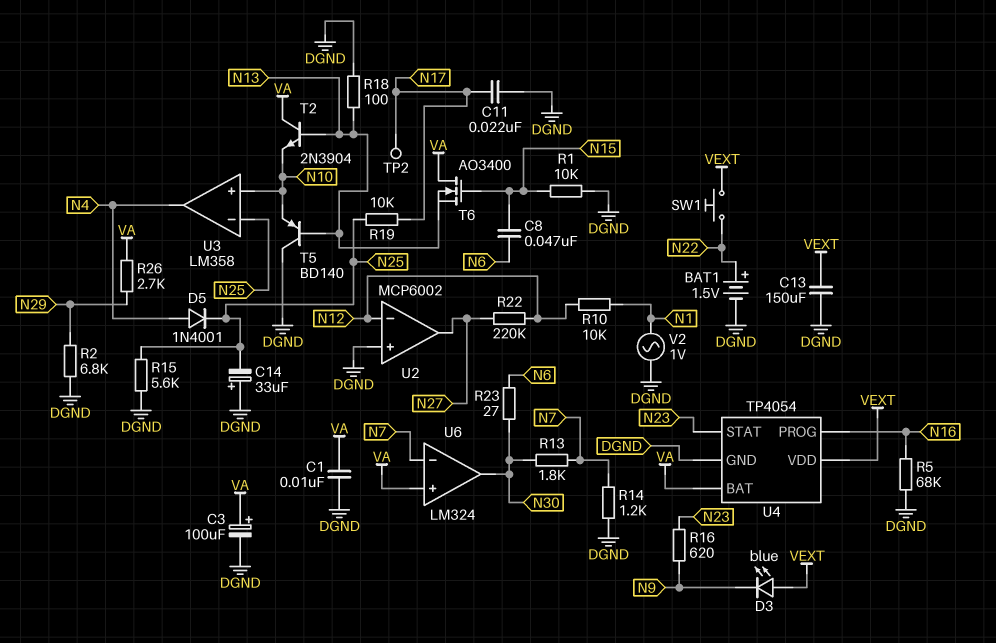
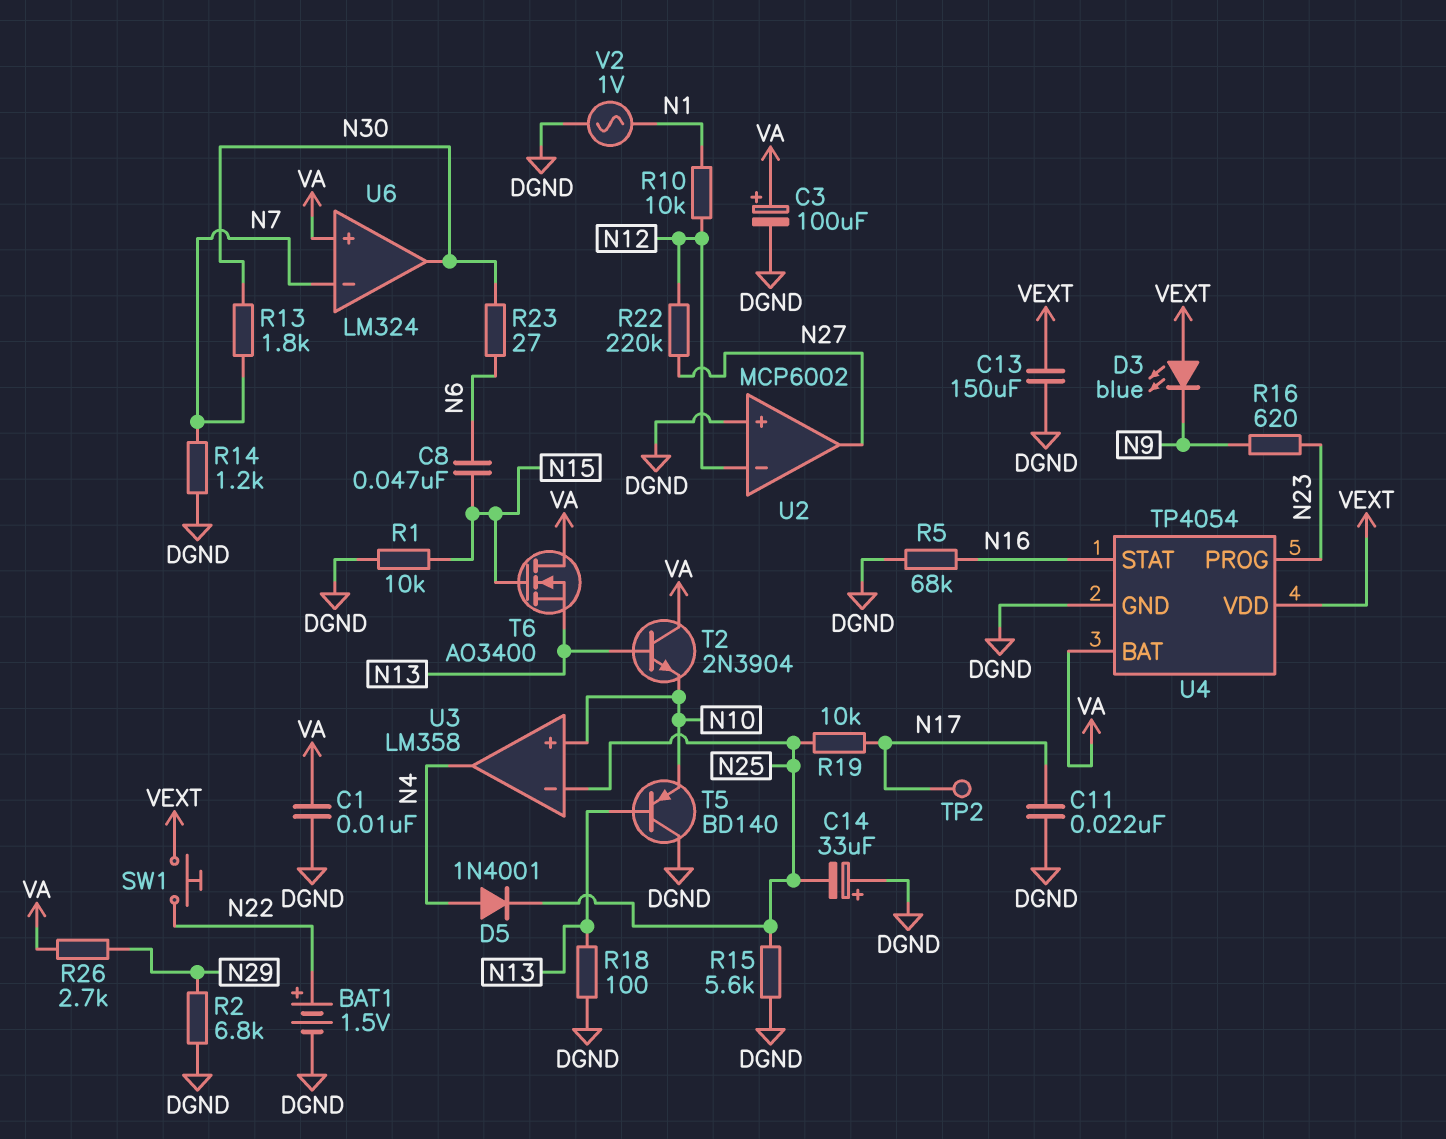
U4 pin PROG: N16 -> N23
U4 pin STAT: N23 -> N16

